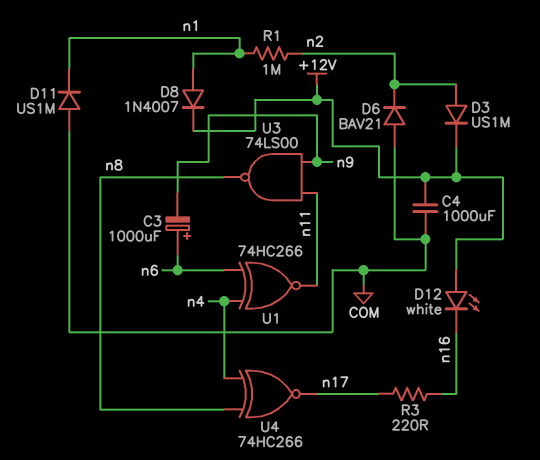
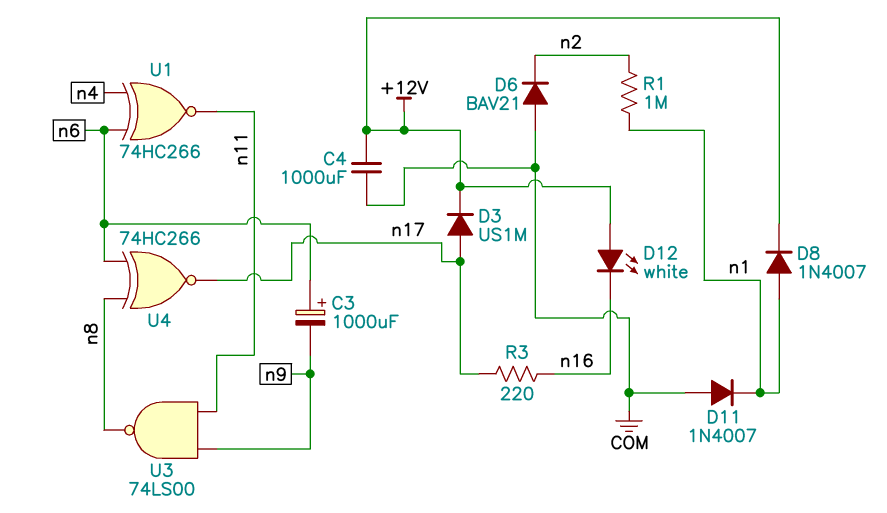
D3: diode US1M (A n2, K +12V) -> diode US1M (A n17, K +12V)
D11: diode US1M (A COM, K n1) -> diode 1N4007 (A COM, K n1)
U4: XNOR 74HC266 (in n4, in n8, out n17) -> XNOR 74HC266 (in n6, in n8, out n17)

